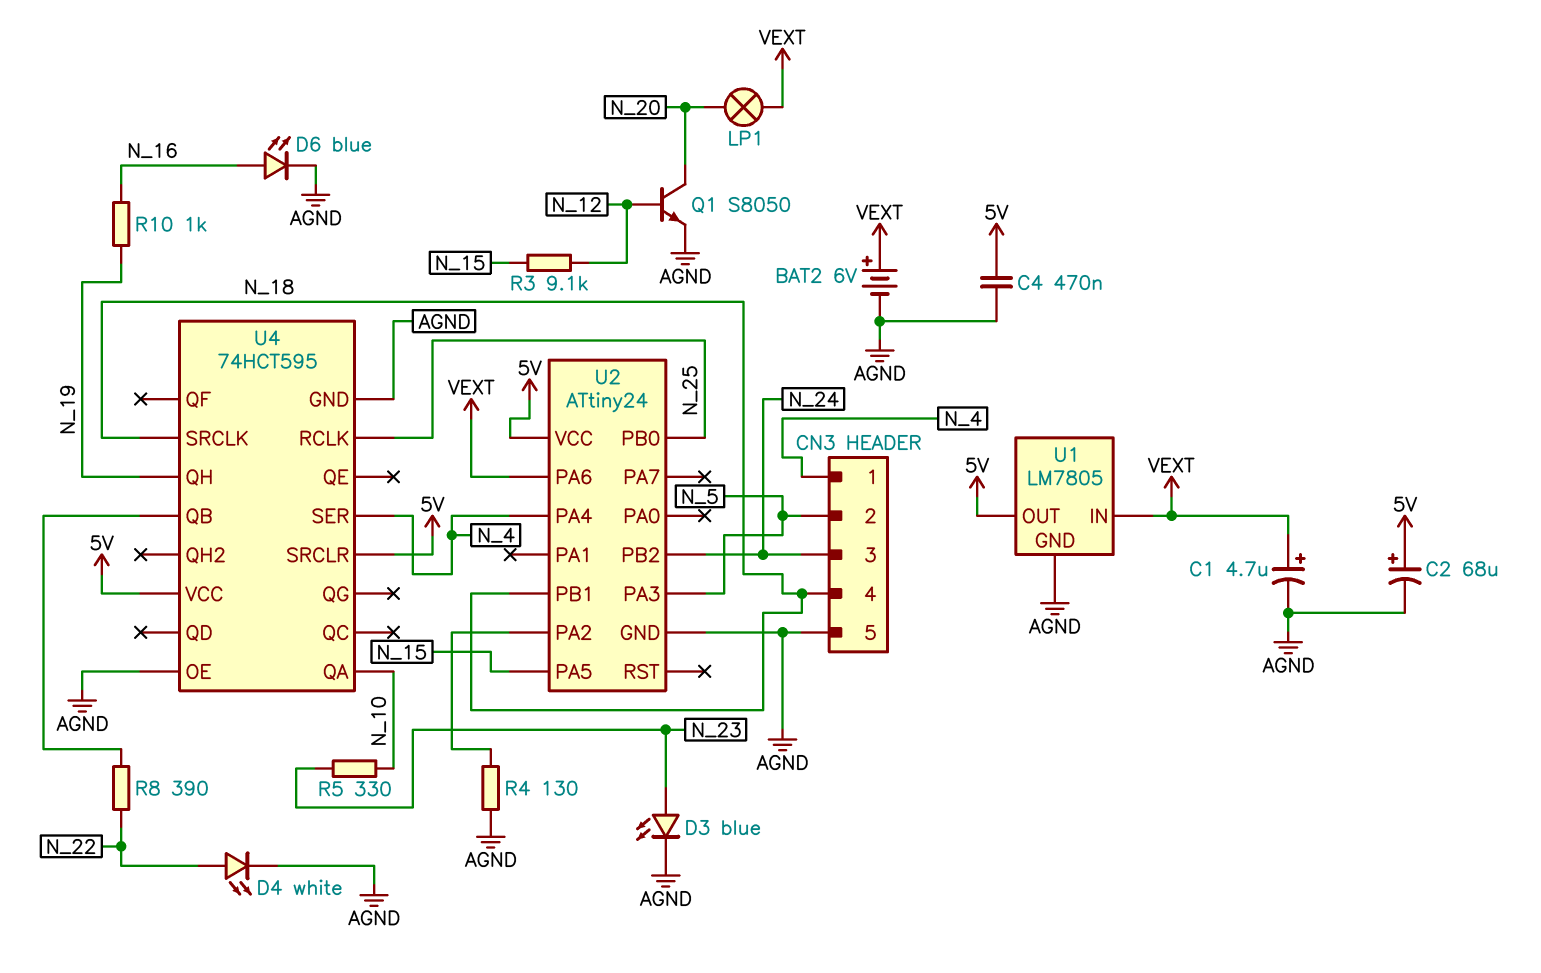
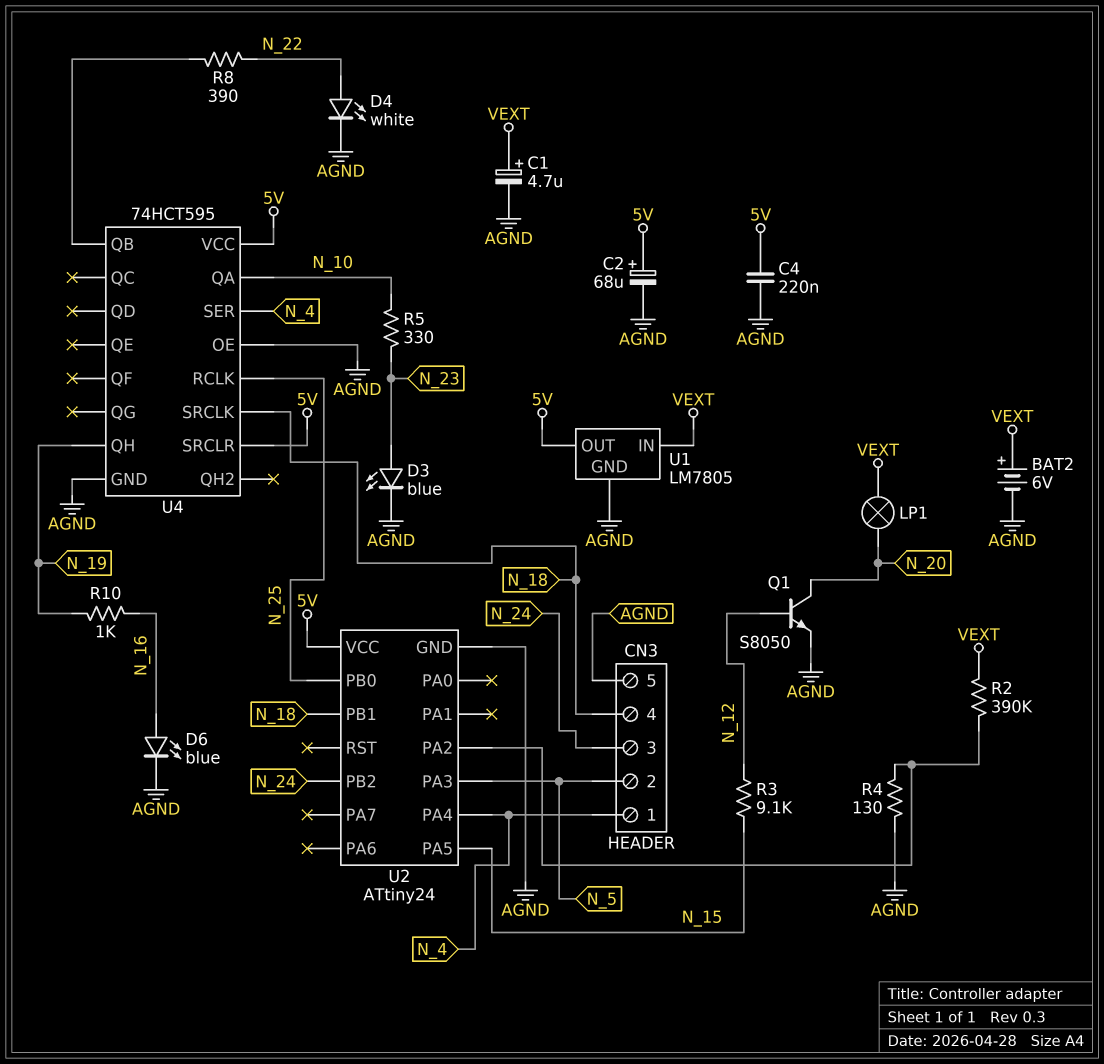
C4: 470nF (5V, AGND) -> 220nF (5V, AGND)
R2: none -> 390k (U2/PA2, VEXT)
U2 pin PA6: VEXT -> none

